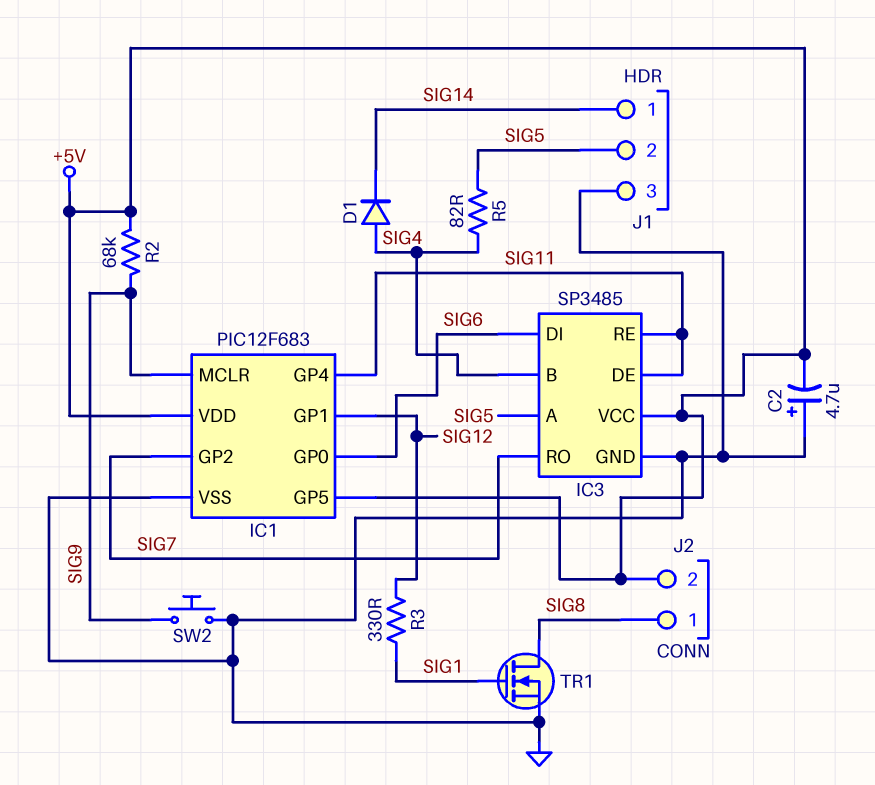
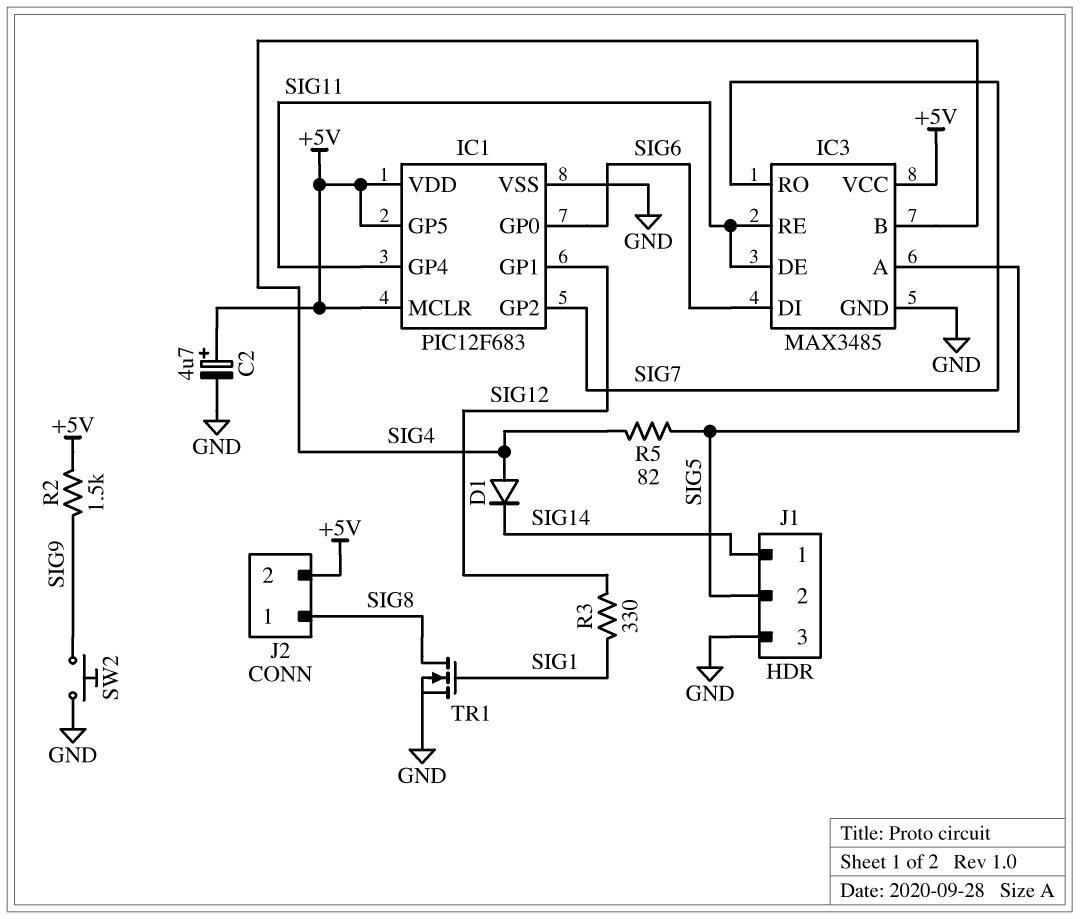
C2: 4.7uF (plus GND, minus +5V) -> 4.7uF (plus +5V, minus GND)
IC1 pin MCLR: SIG9 -> +5V
IC3: SP3485 -> MAX3485
R2: 68k (+5V, SIG9) -> 1.5k (+5V, SIG9)

